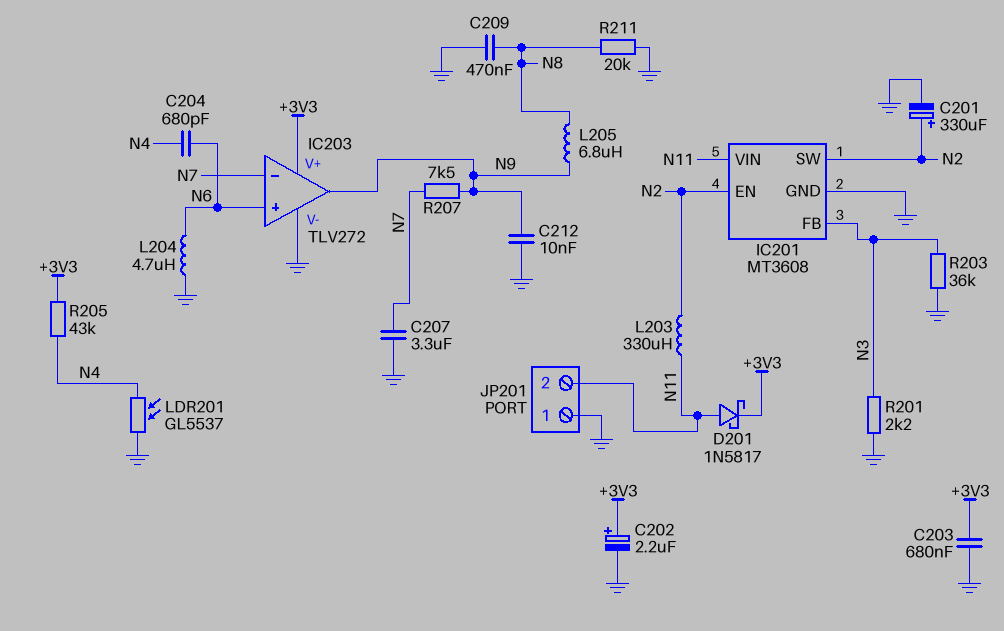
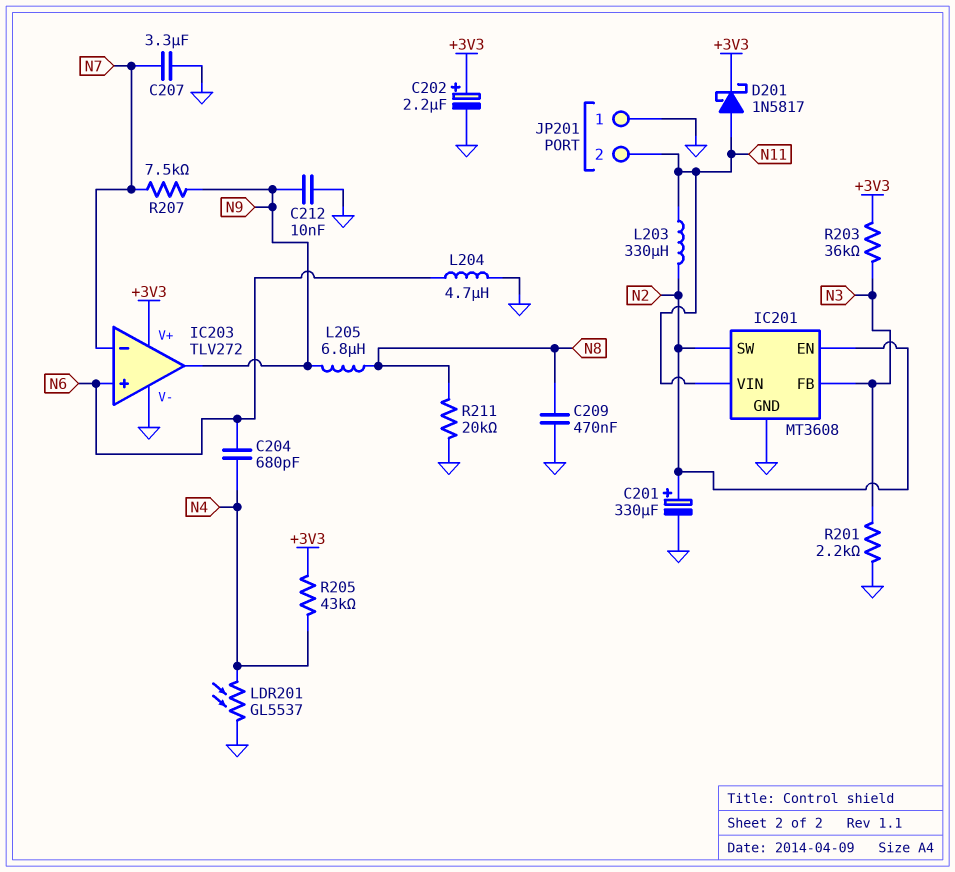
C203: 680nF (+3V3, GND) -> none
R203: 36k (GND, N3) -> 36k (+3V3, N3)

